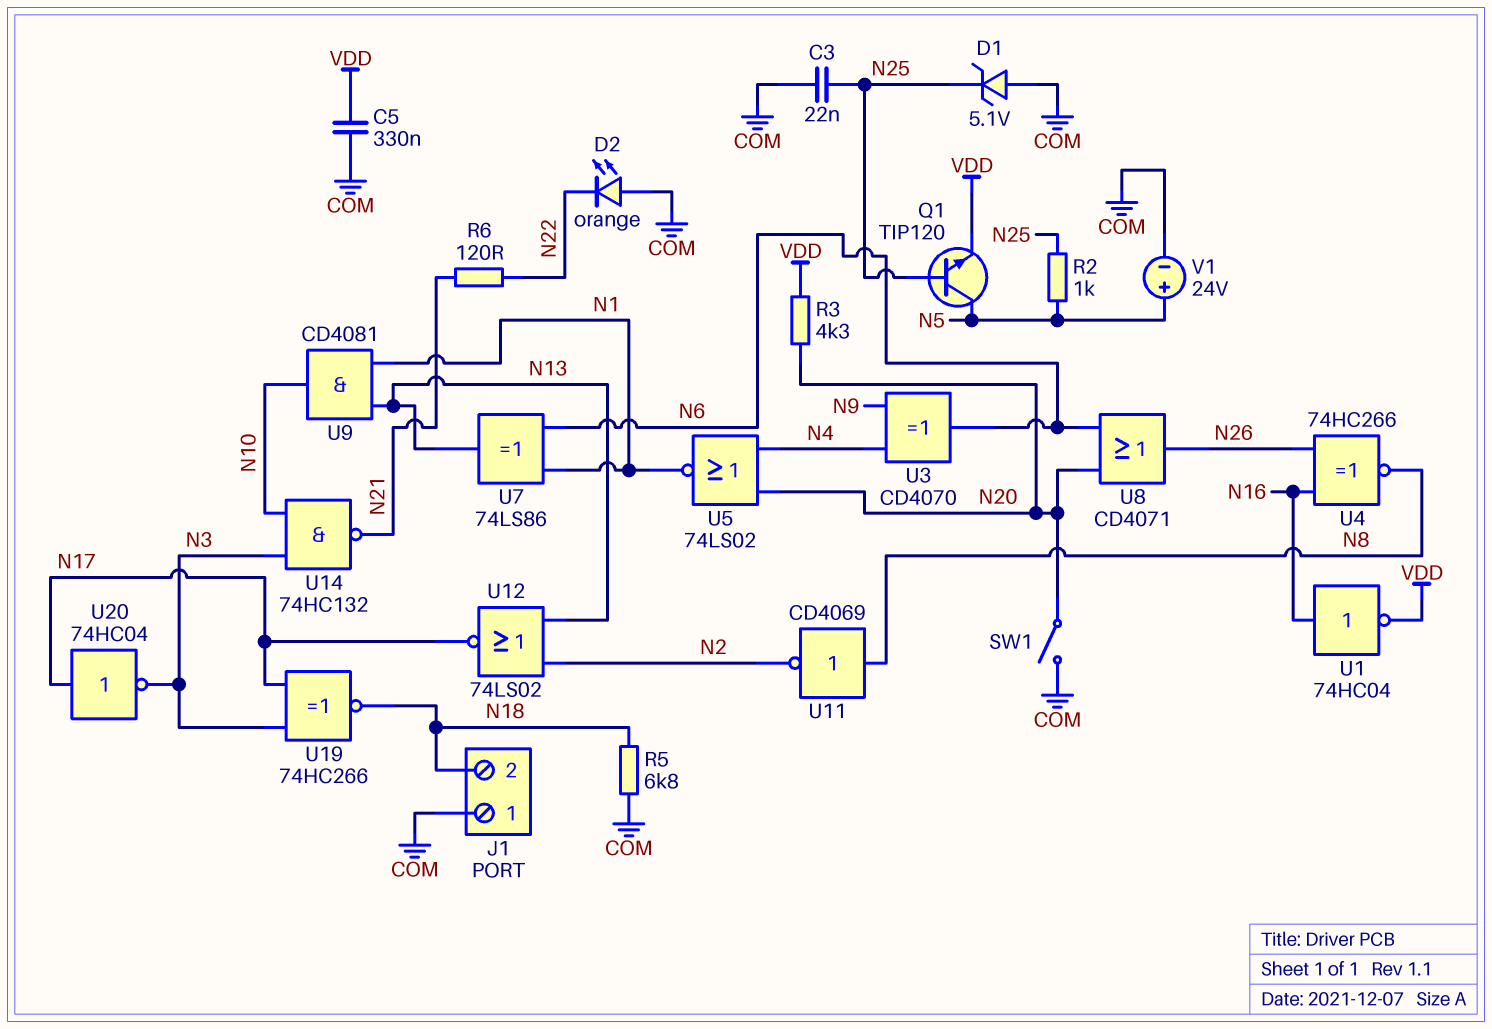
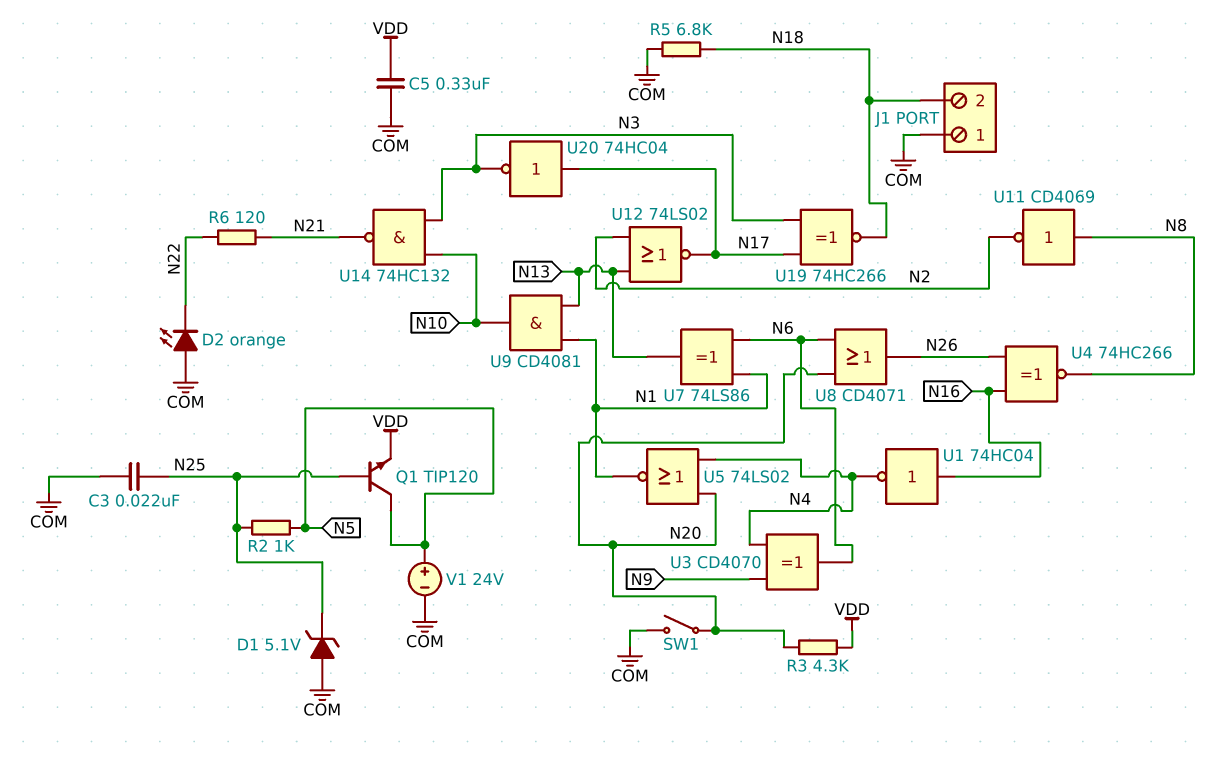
U1: NOT 74HC04 (in N16, out VDD) -> NOT 74HC04 (in N16, out N4)

